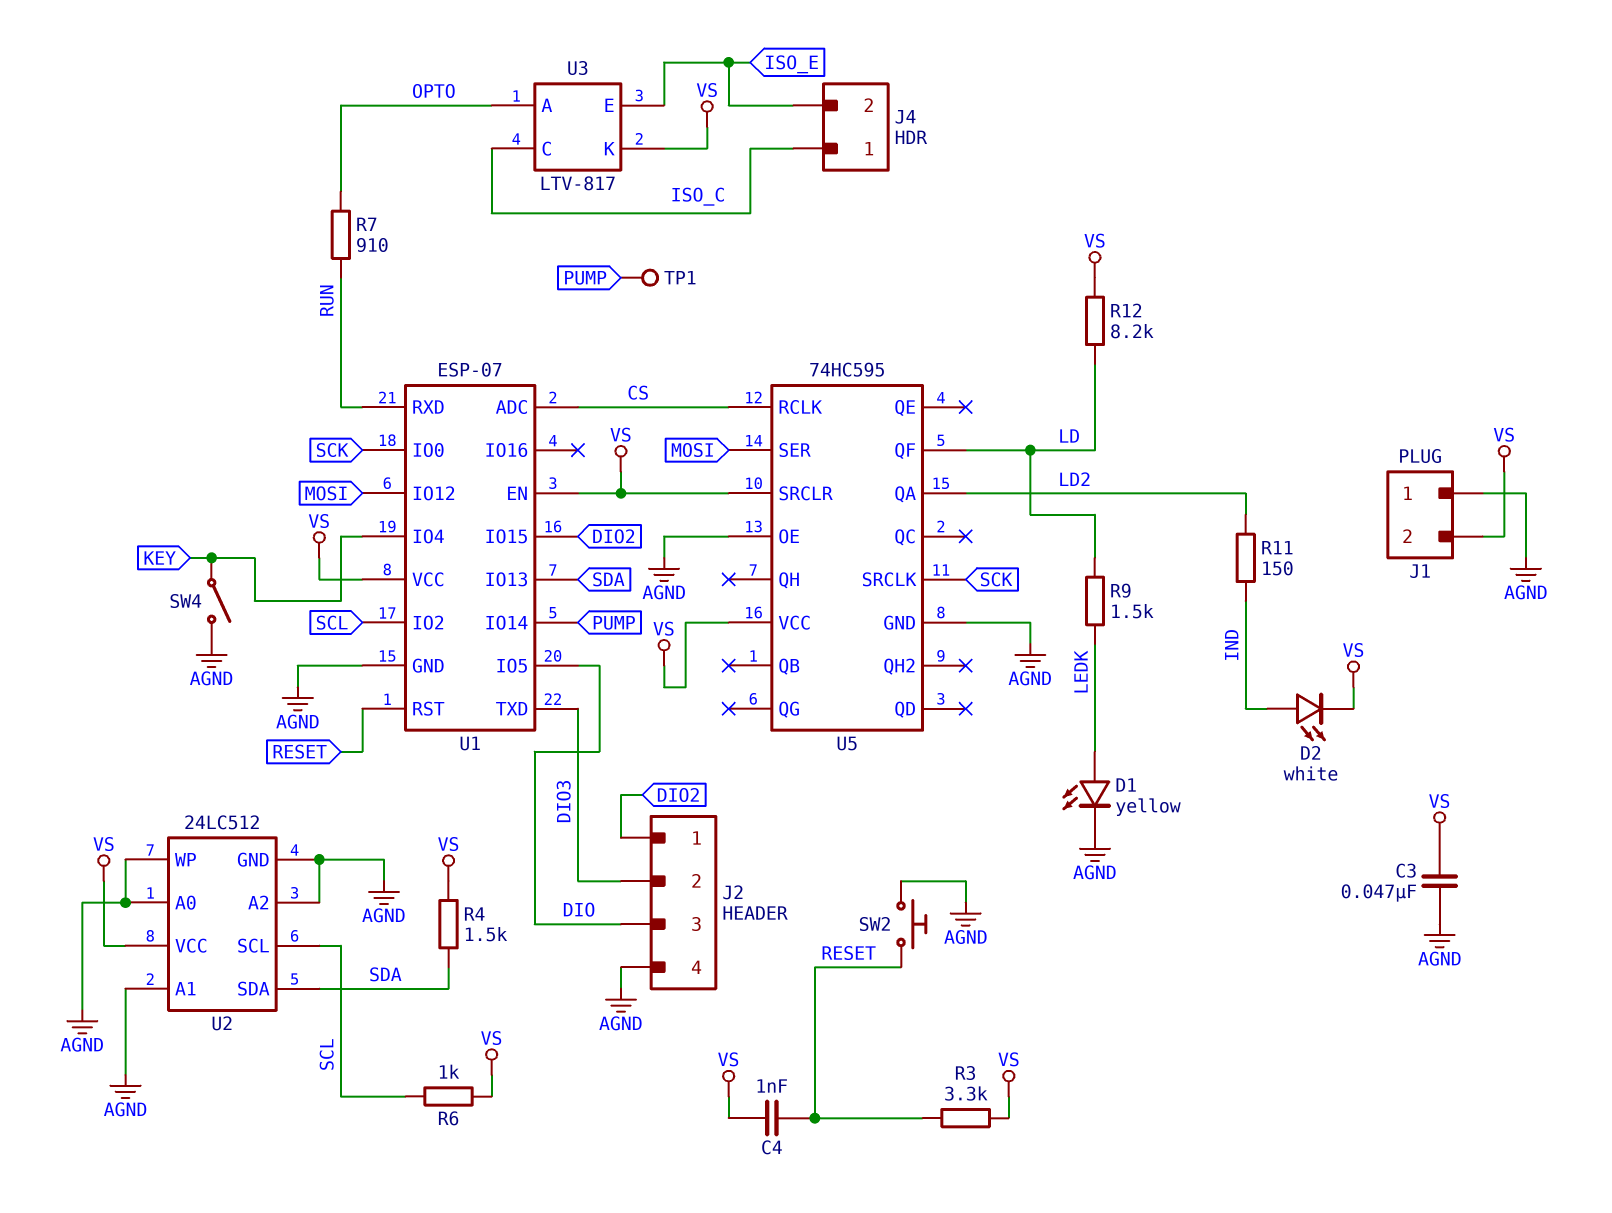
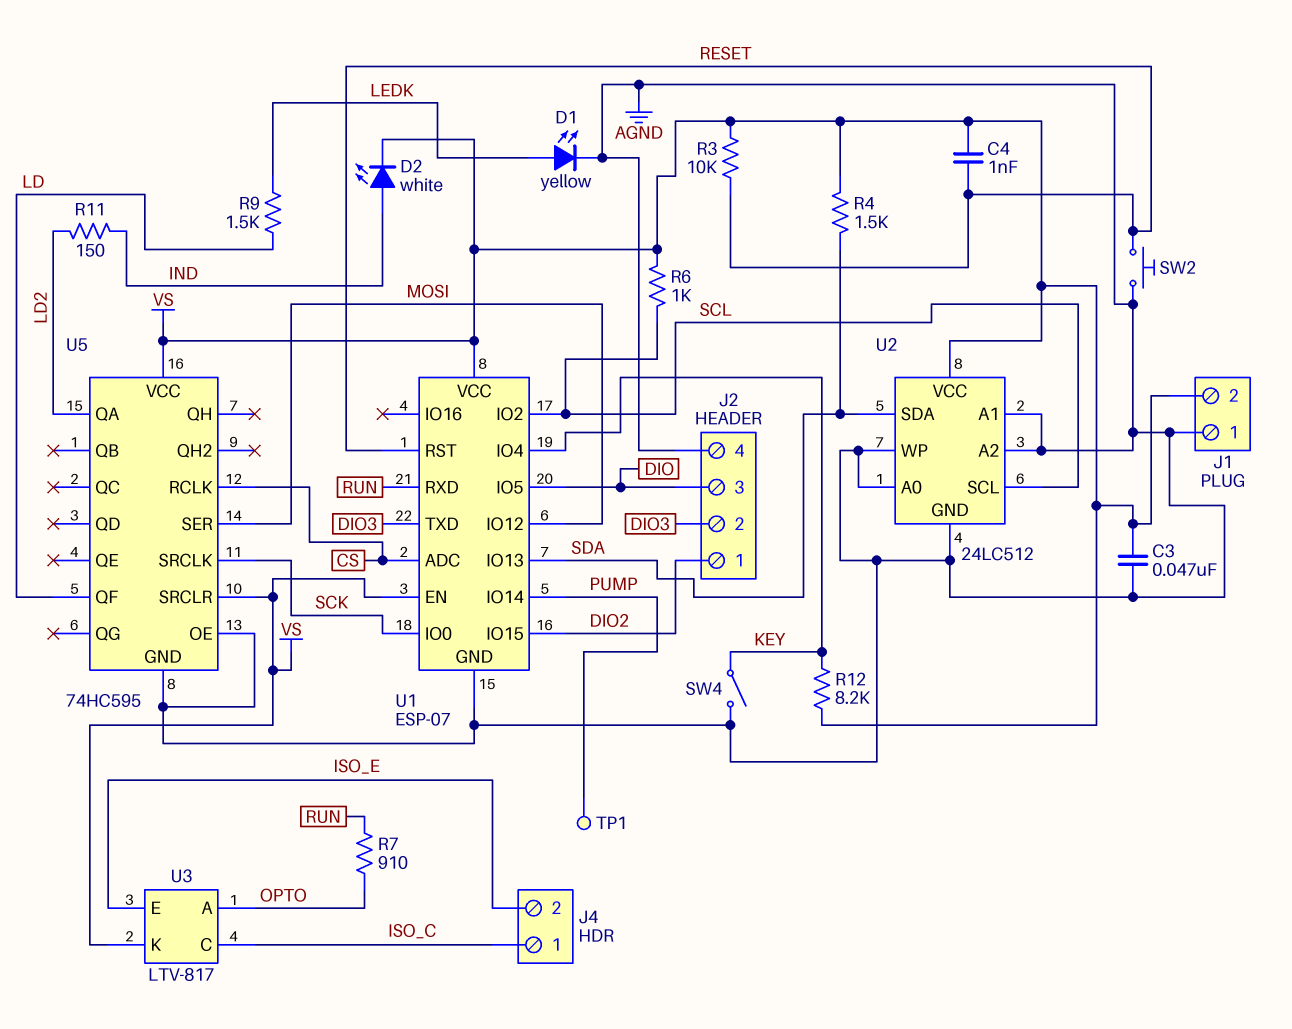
R3: 3.3k (RESET, VS) -> 10k (RESET, VS)
R12: 8.2k (LD, VS) -> 8.2k (KEY, VS)

